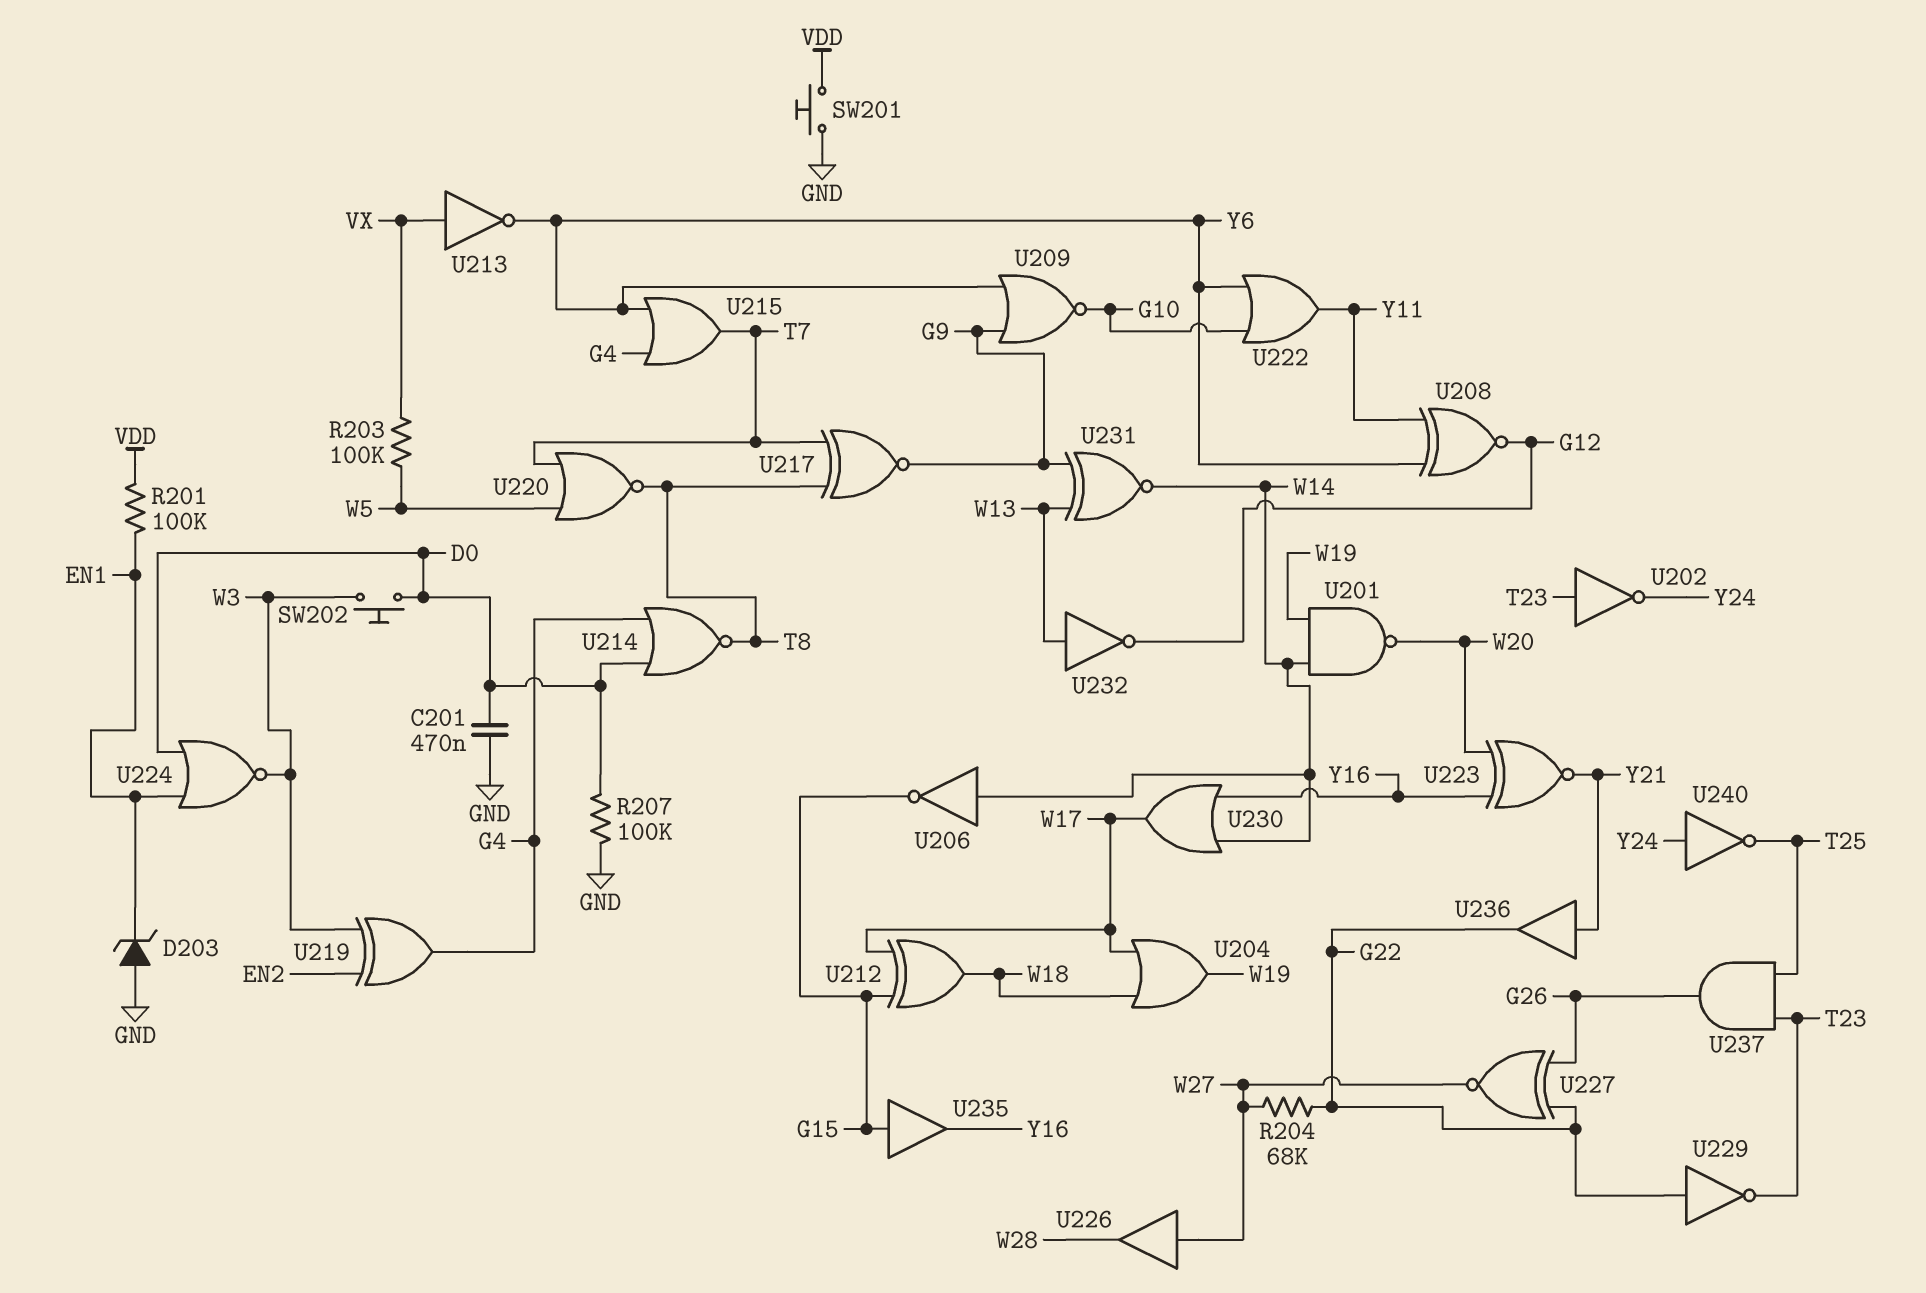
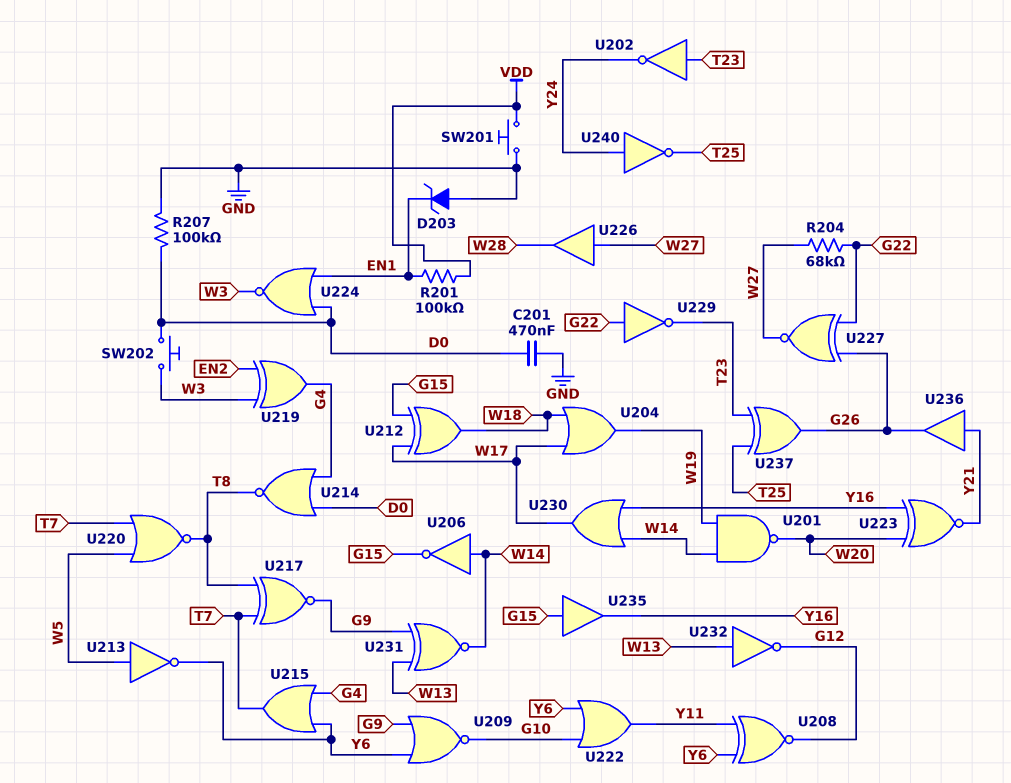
R203: 100k (VX, W5) -> none
U213: NOT (in VX, out Y6) -> NOT (in W5, out Y6)
U236: buffer (in Y21, out G22) -> buffer (in Y21, out G26)
U237: AND (in T23, in T25, out G26) -> XOR (in T23, in T25, out G26)

